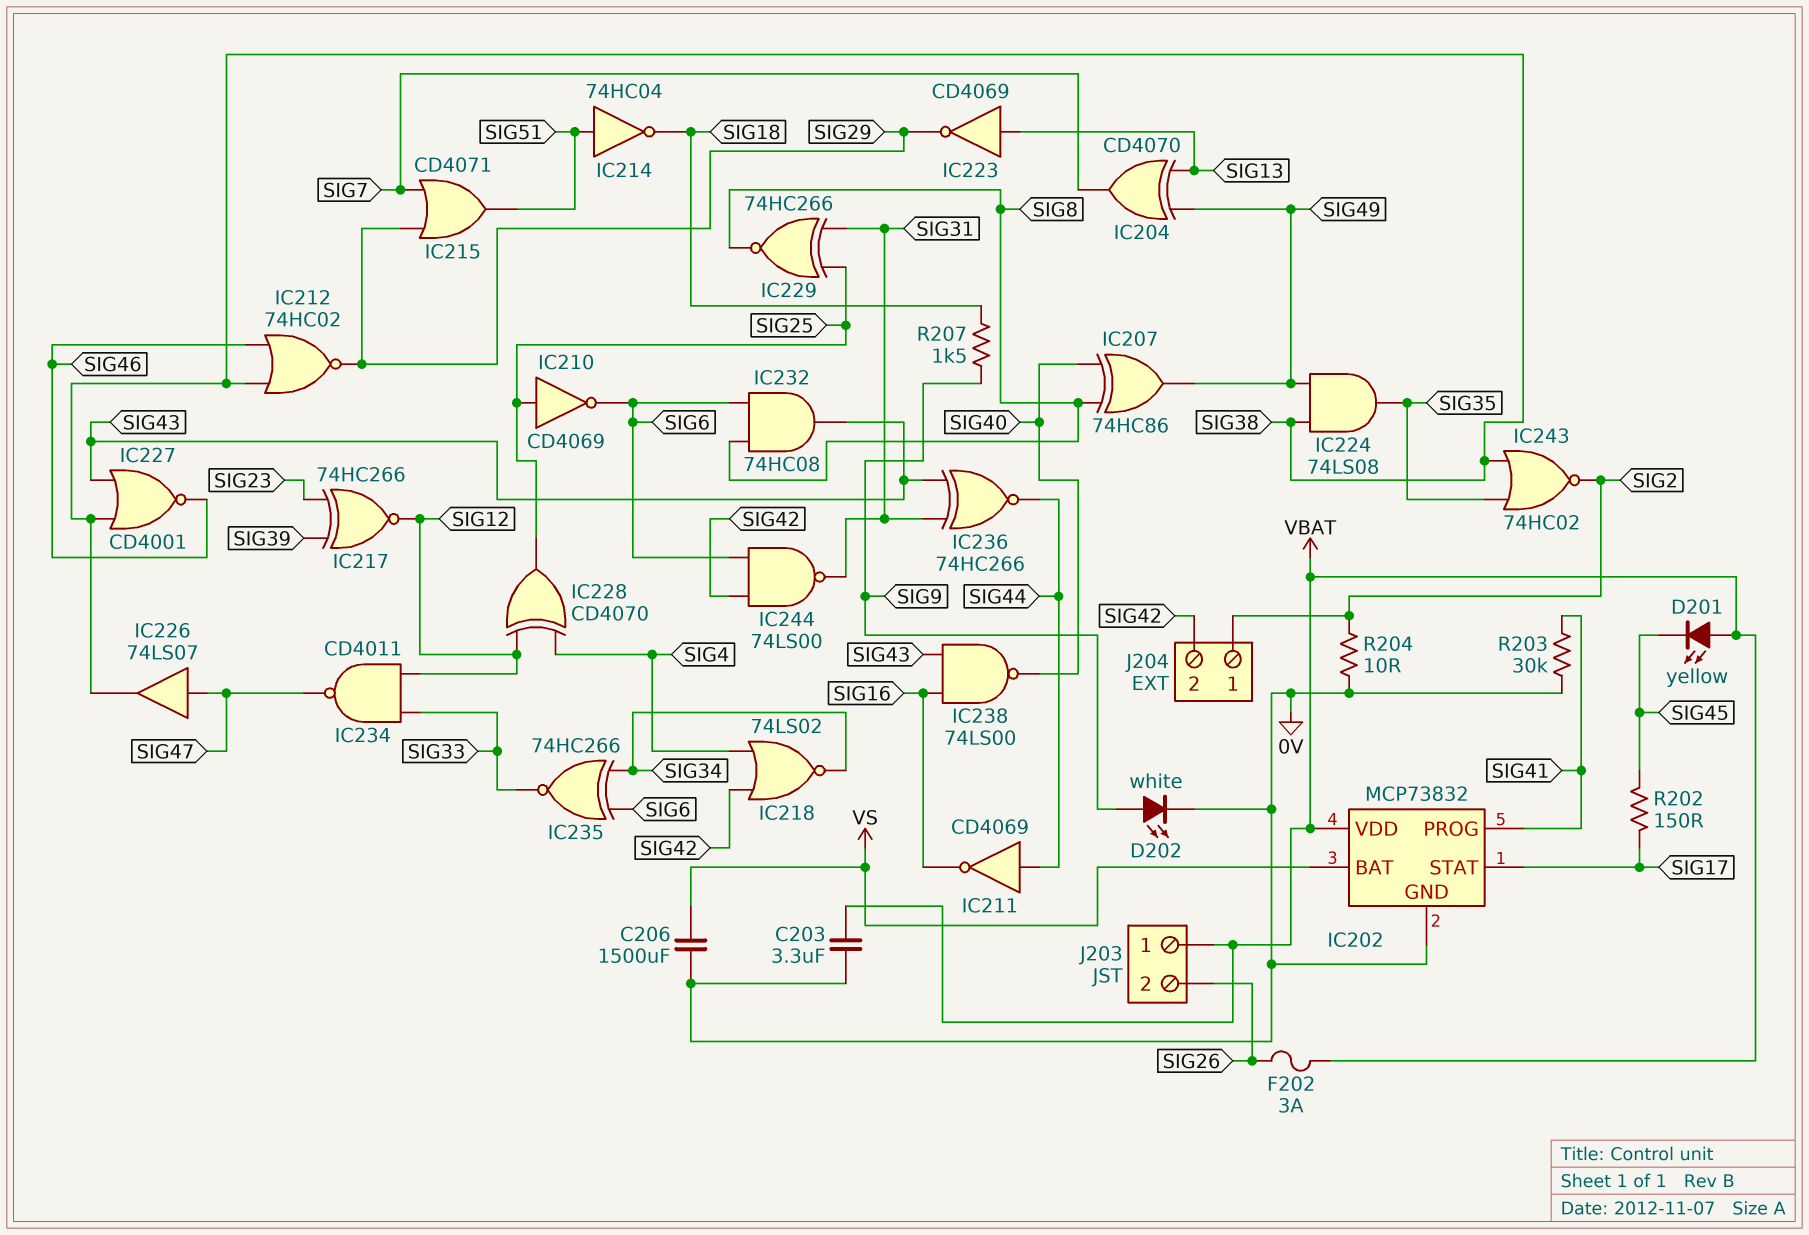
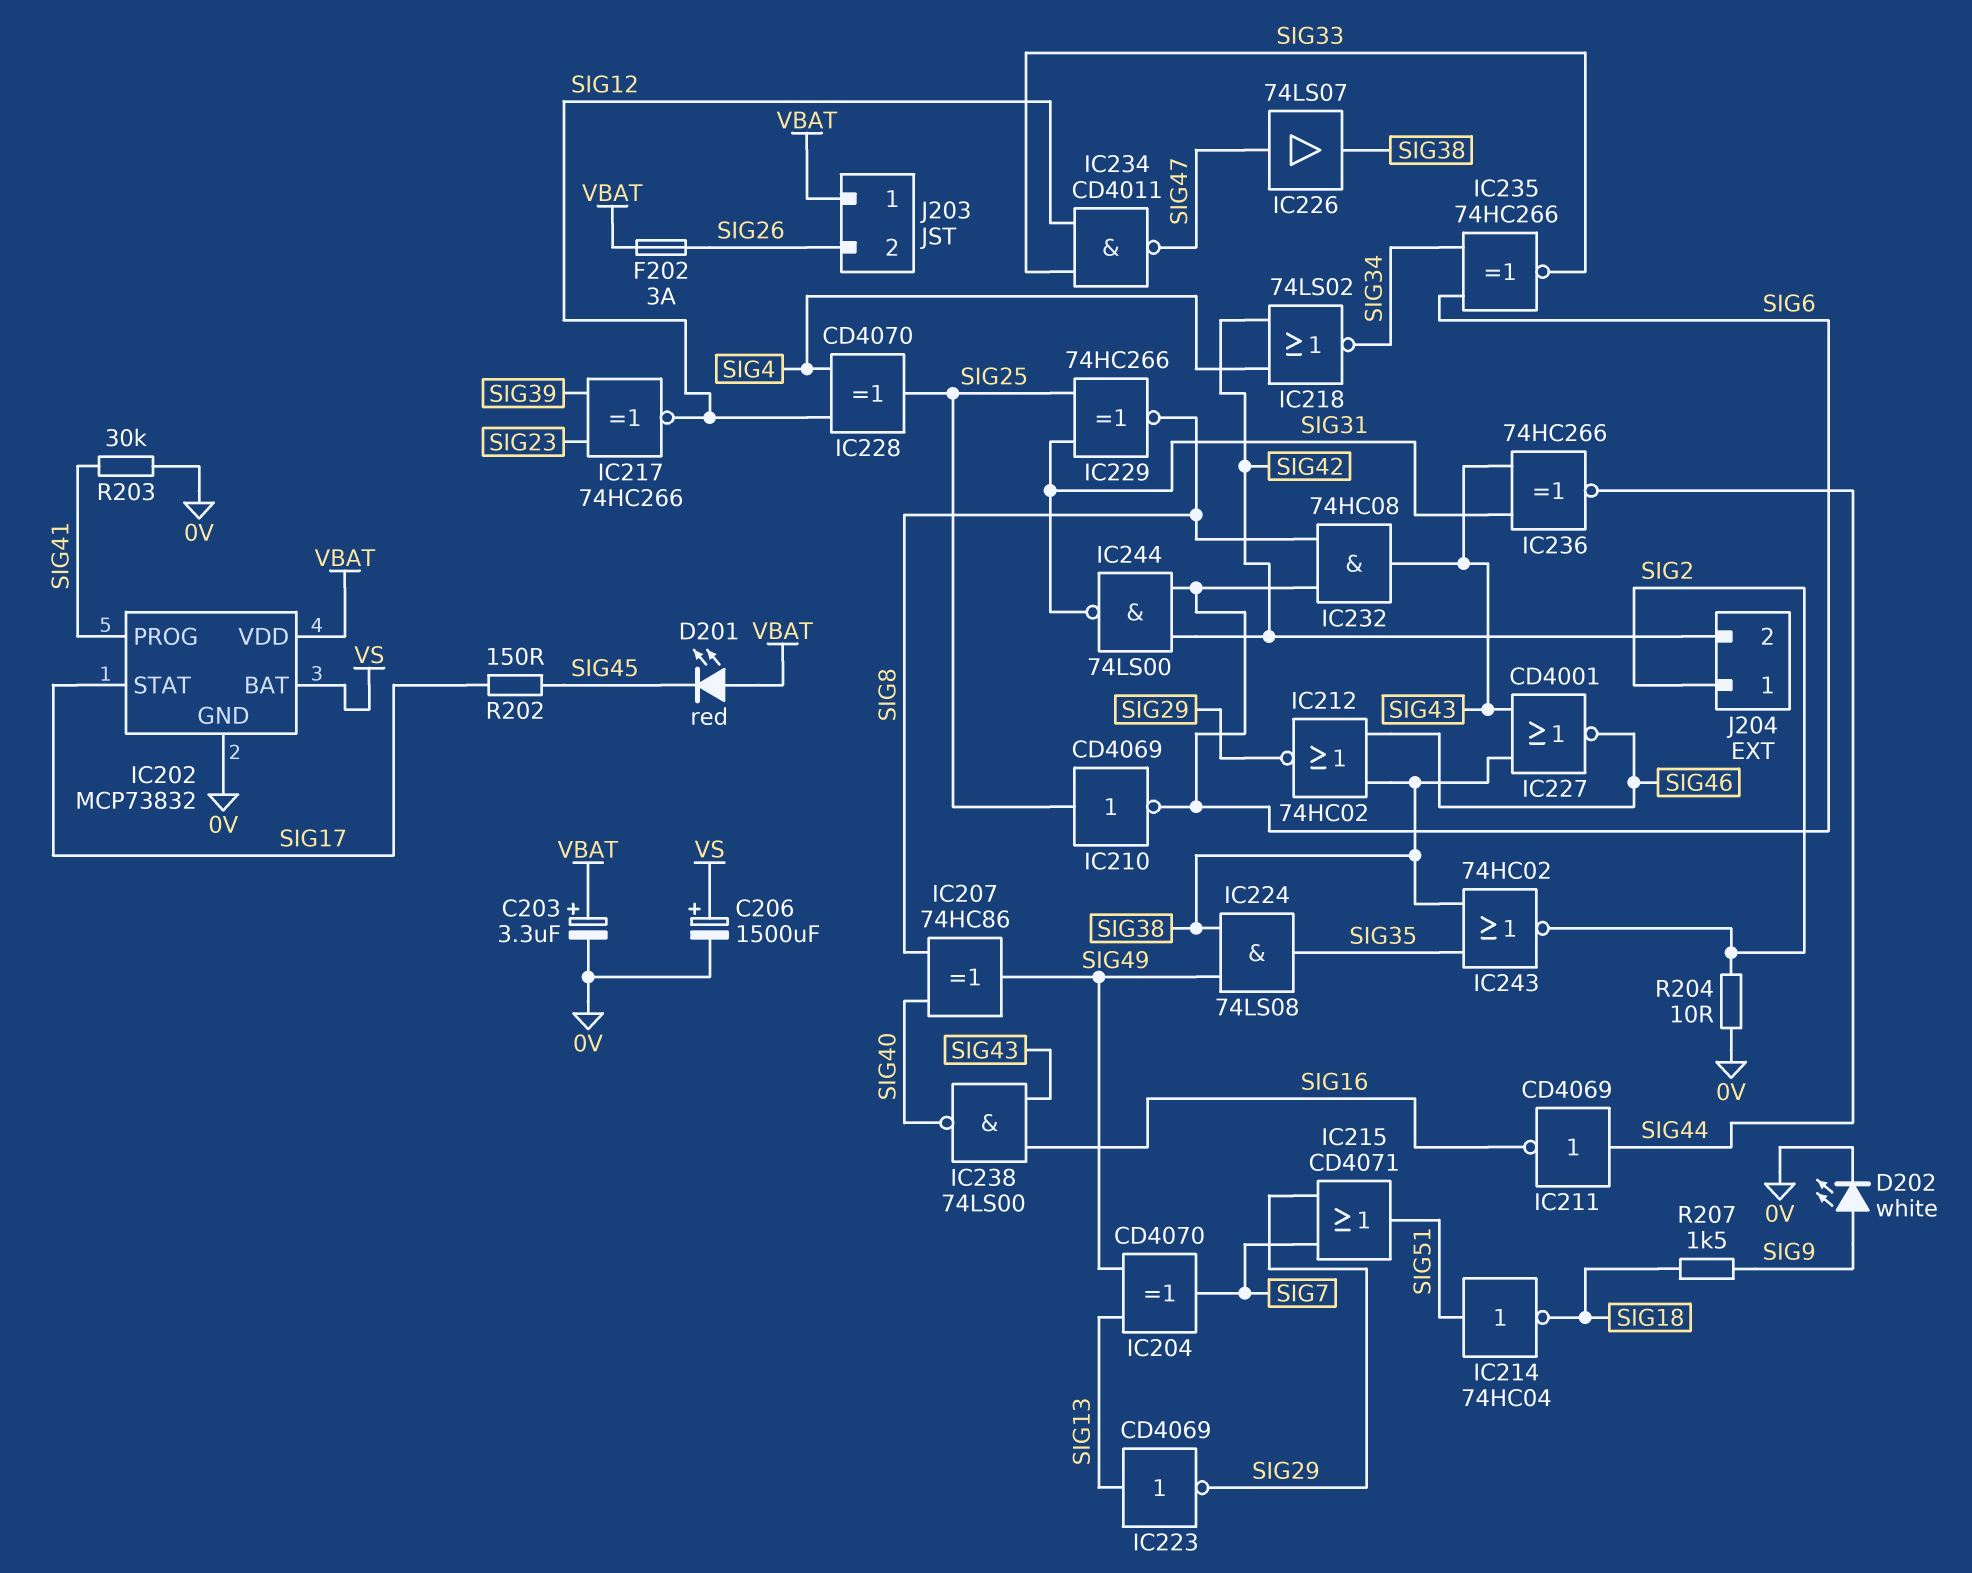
C203: 3.3uF (0V, VBAT) -> 3.3uF (plus VBAT, minus 0V)
C206: 1500uF (0V, VS) -> 1500uF (plus VS, minus 0V)
D201: LED yellow (A VBAT, K SIG45) -> LED red (A VBAT, K SIG45)

